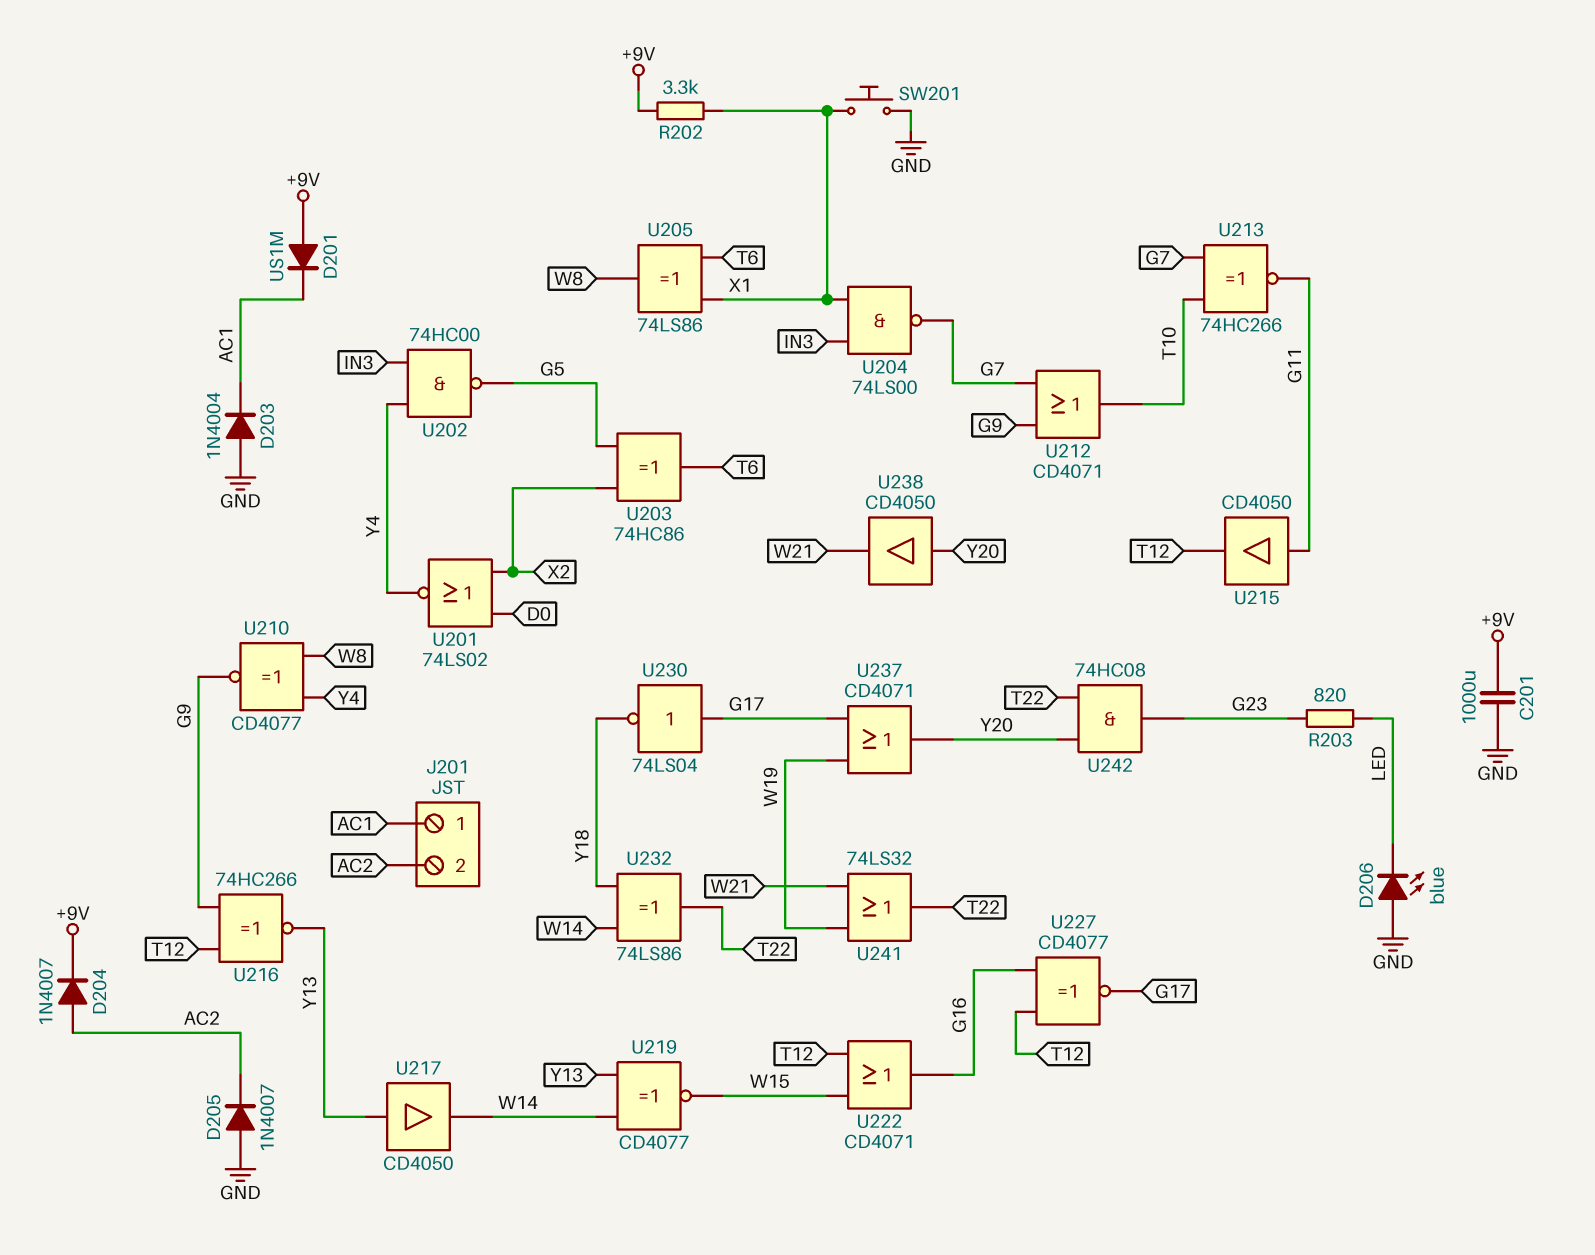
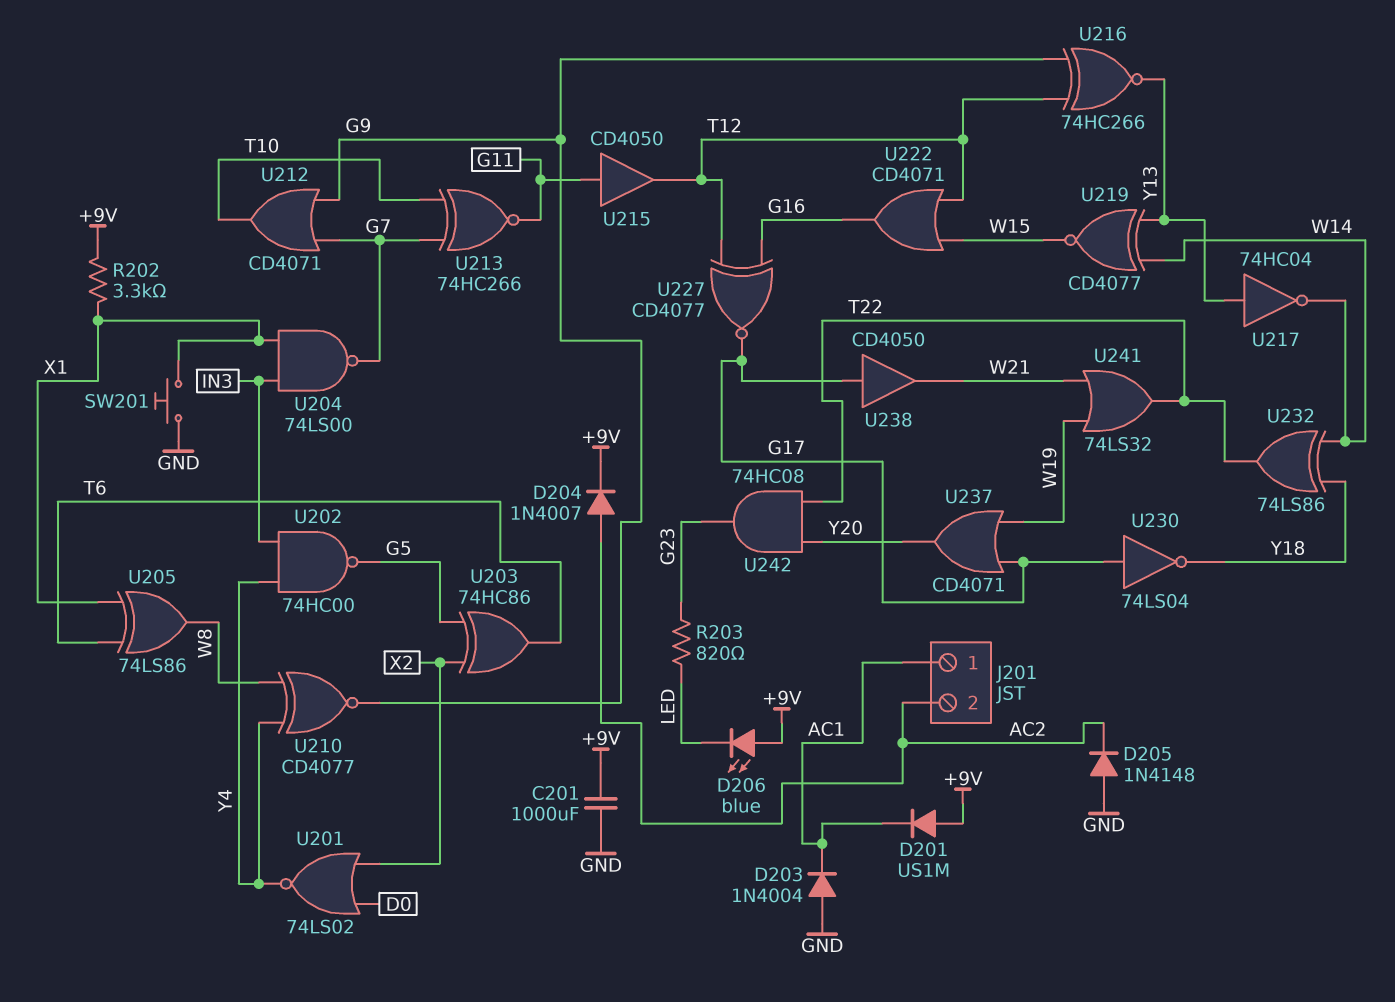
D205: diode 1N4007 (A GND, K AC2) -> diode 1N4148 (A GND, K AC2)
D206: LED blue (A GND, K LED) -> LED blue (A +9V, K LED)
U217: buffer CD4050 (in Y13, out W14) -> NOT 74HC04 (in Y13, out W14)
U238: buffer CD4050 (in Y20, out W21) -> buffer CD4050 (in G17, out W21)

